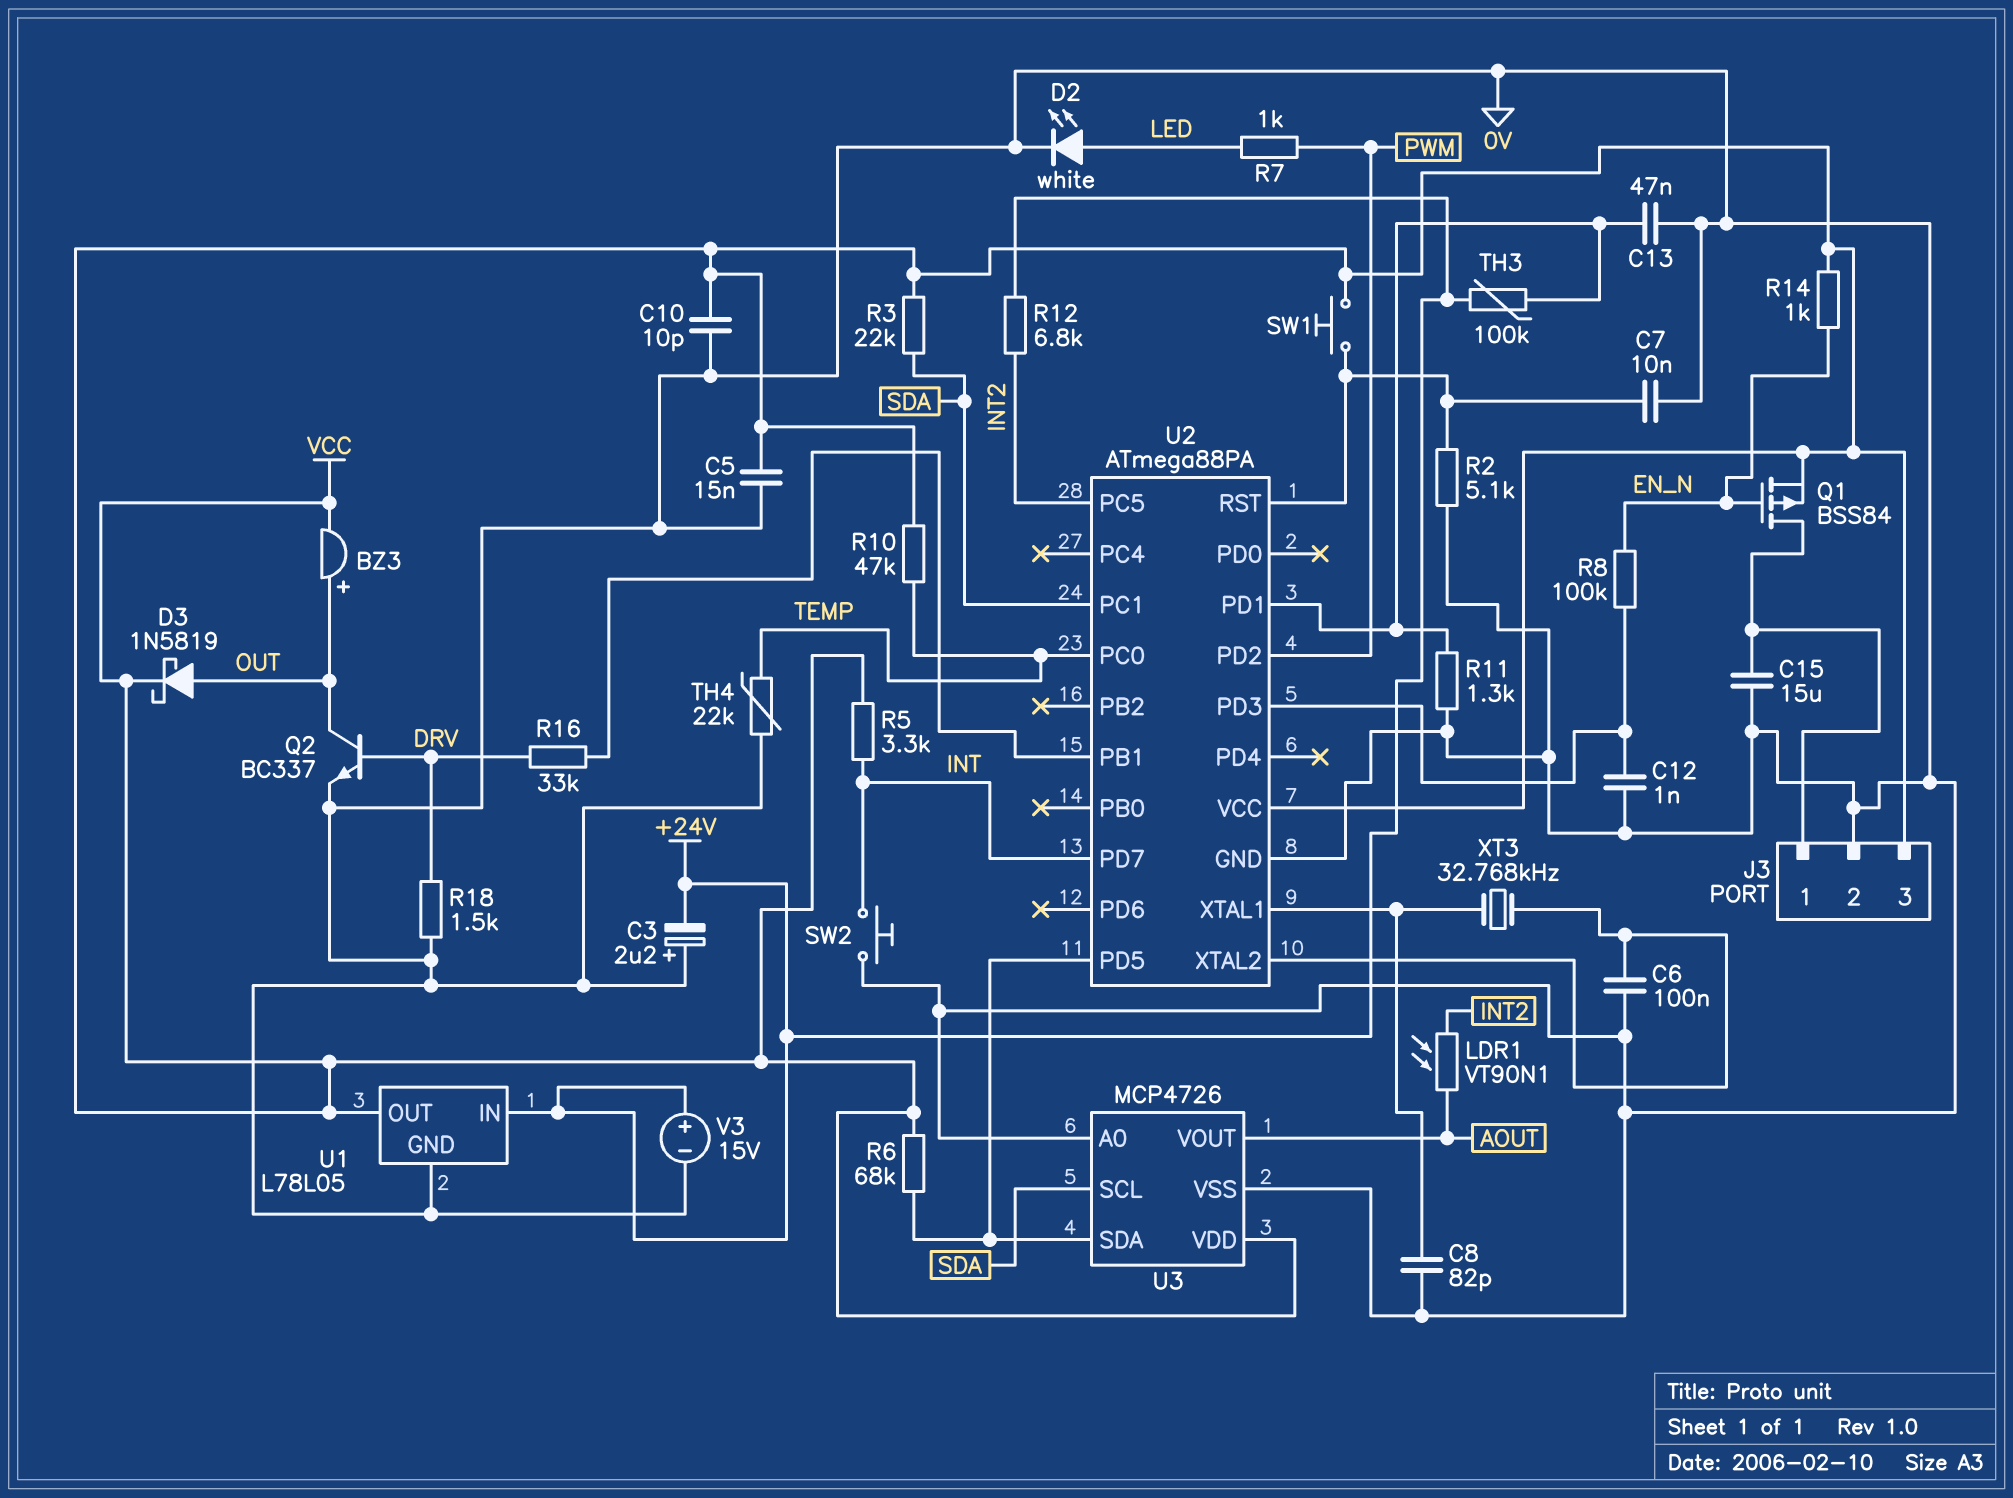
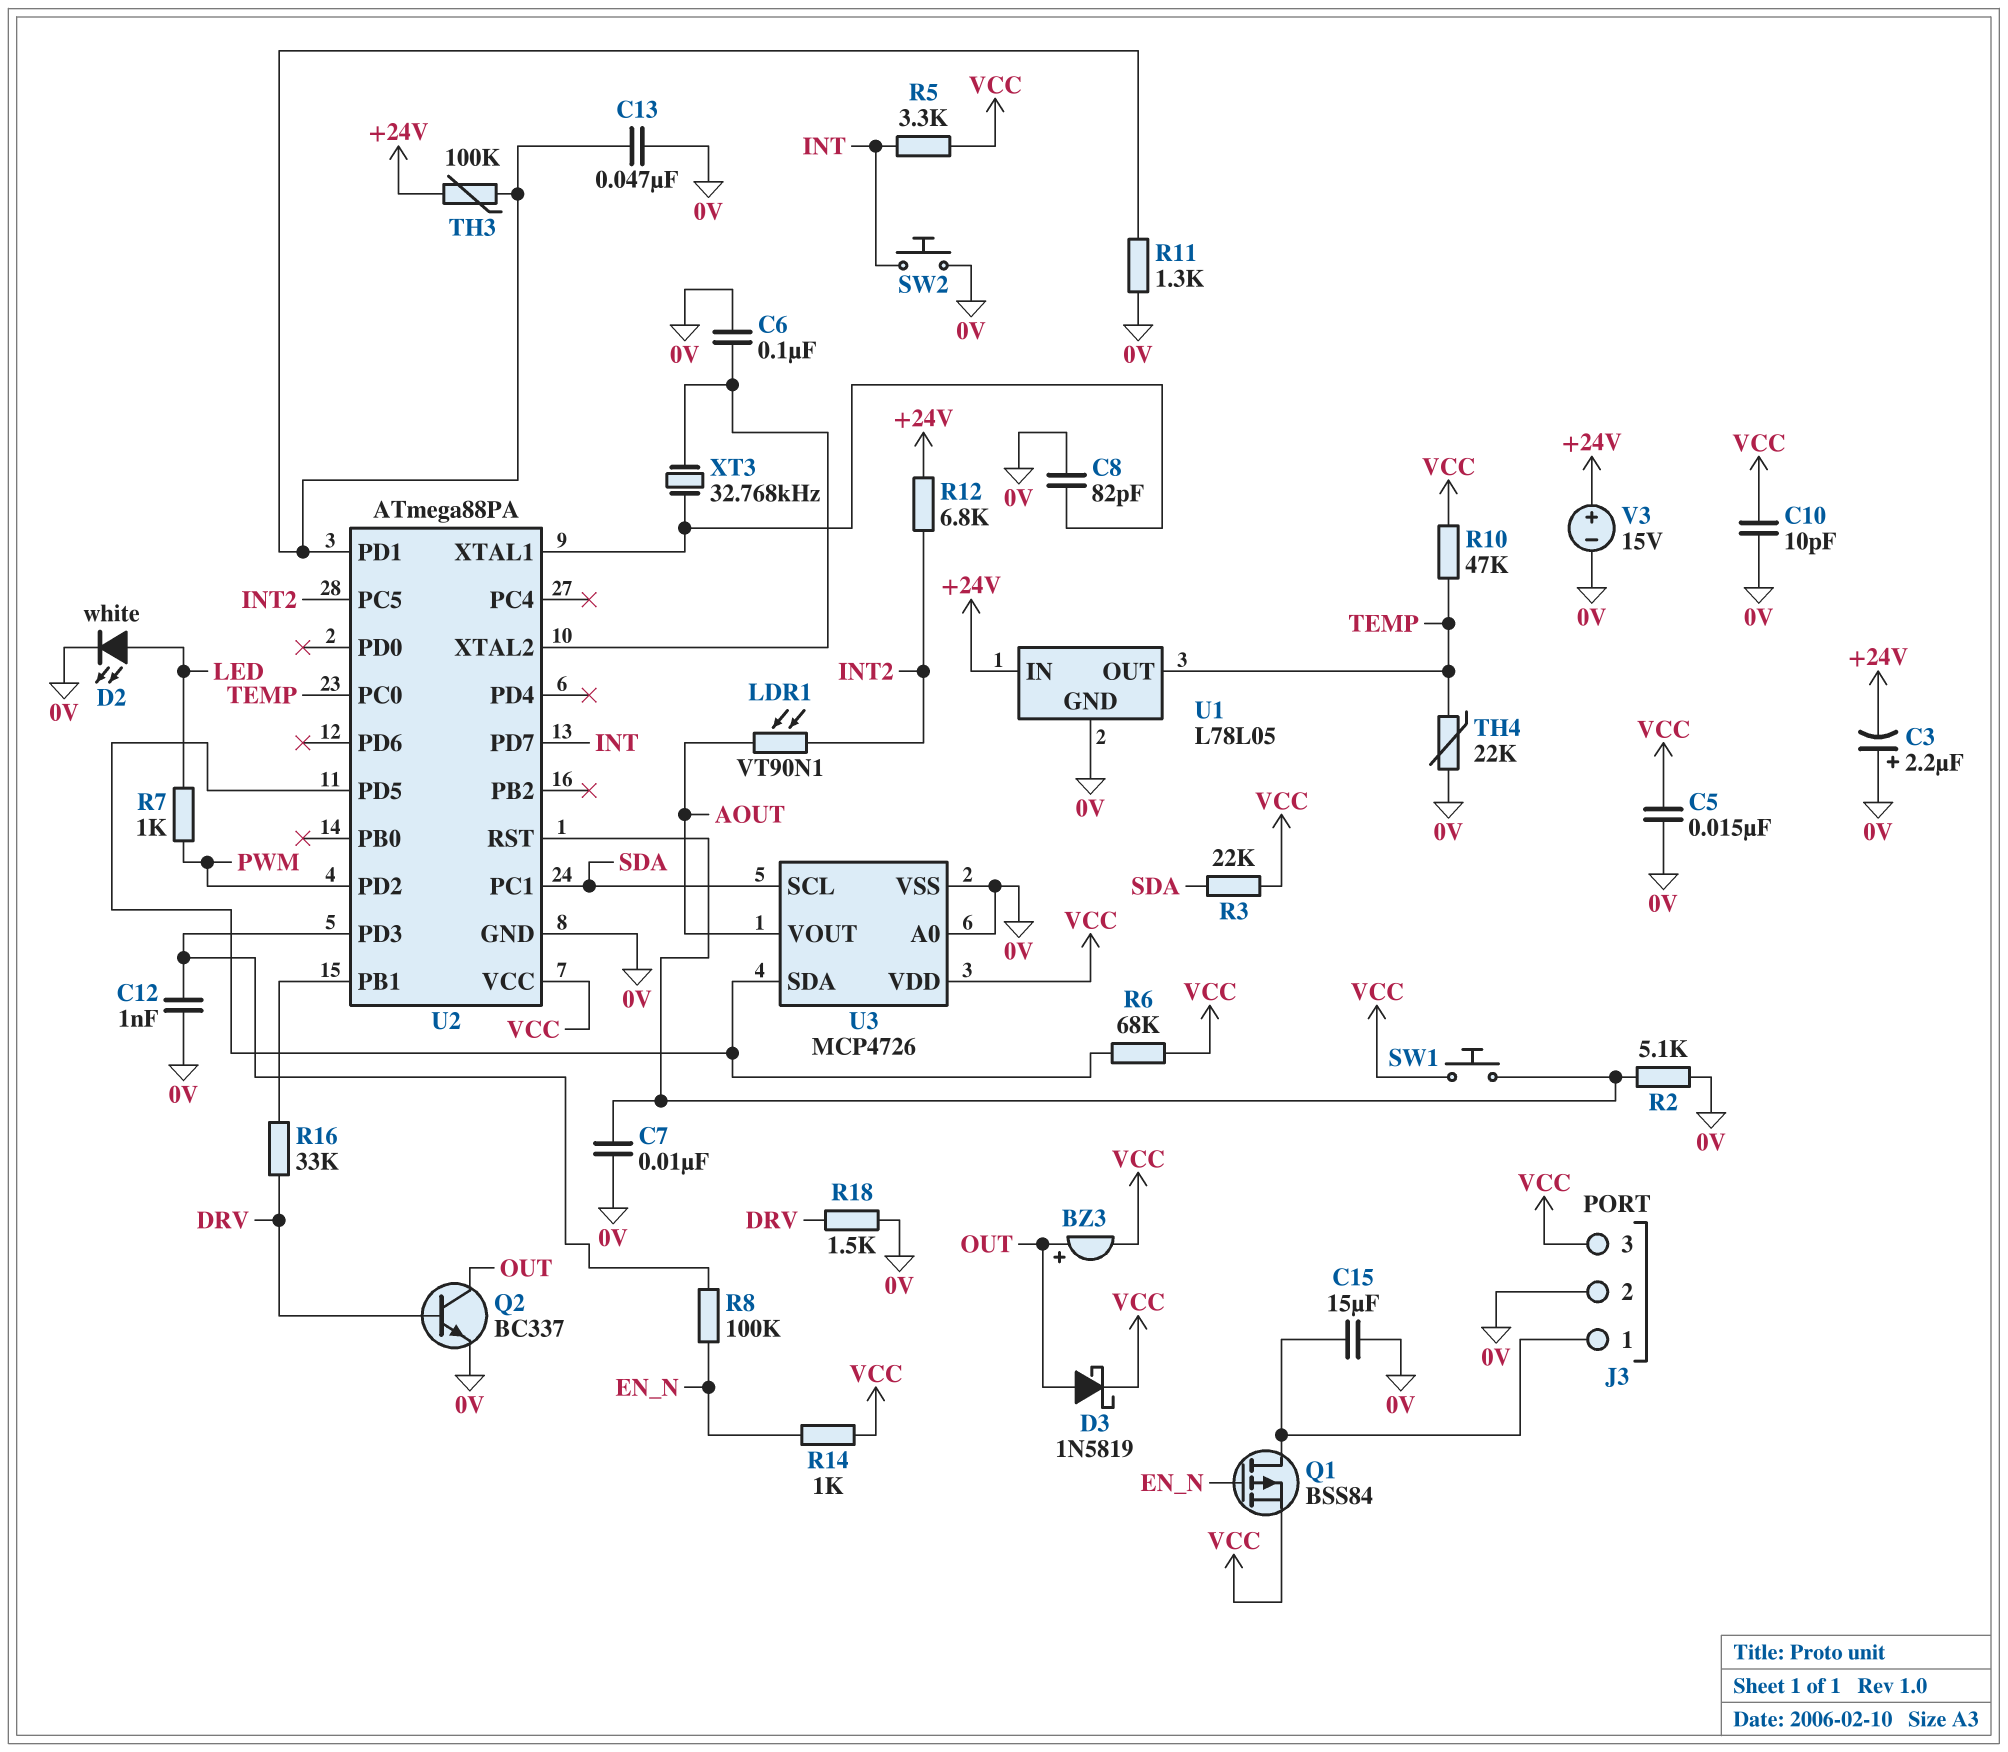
U1 pin OUT: VCC -> TEMP

